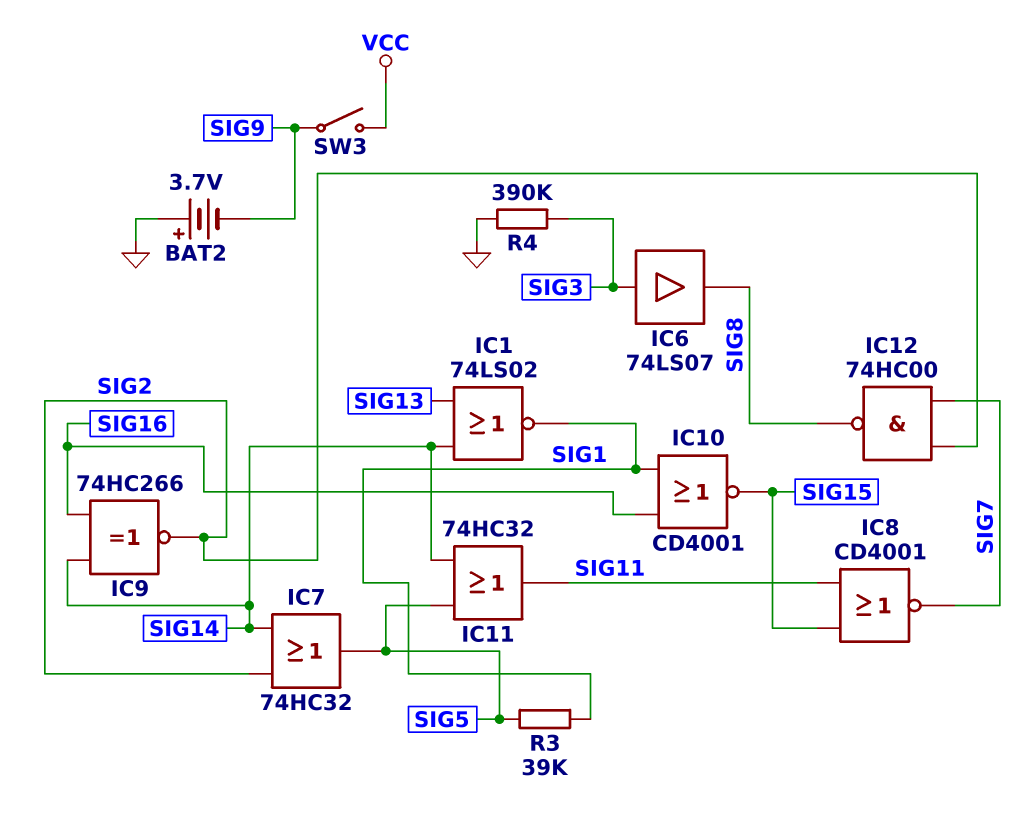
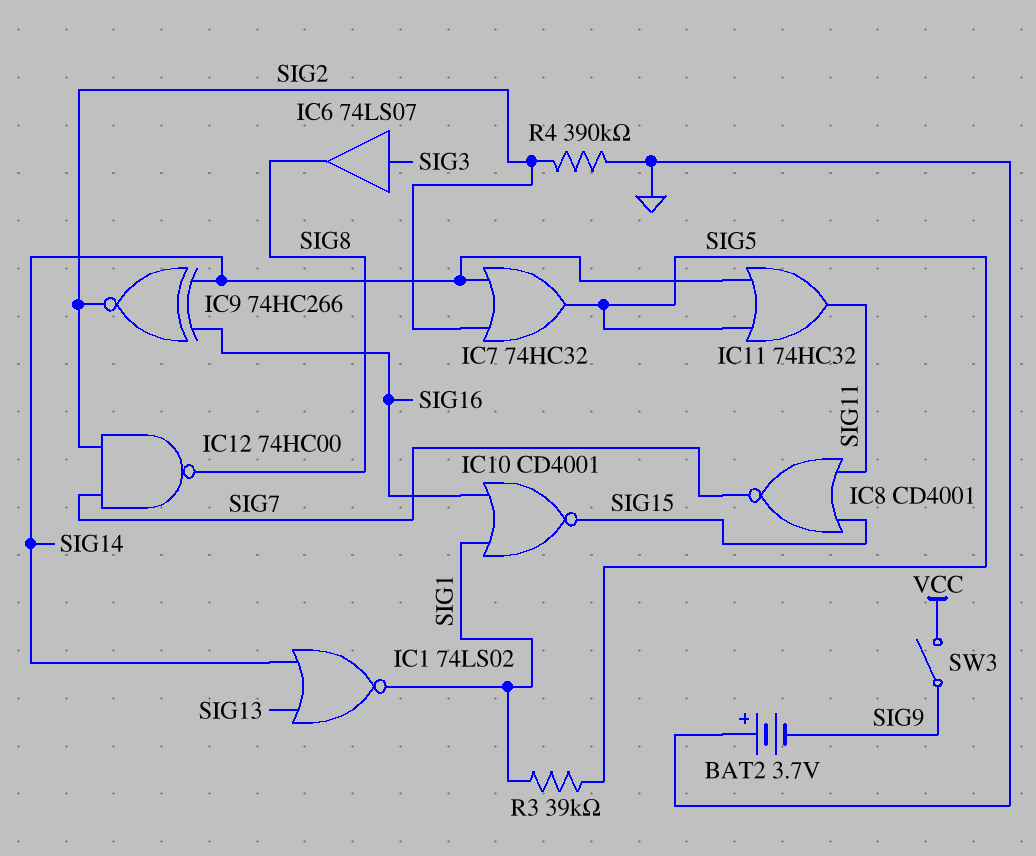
R4: 390k (GND, SIG3) -> 390k (GND, SIG2)

